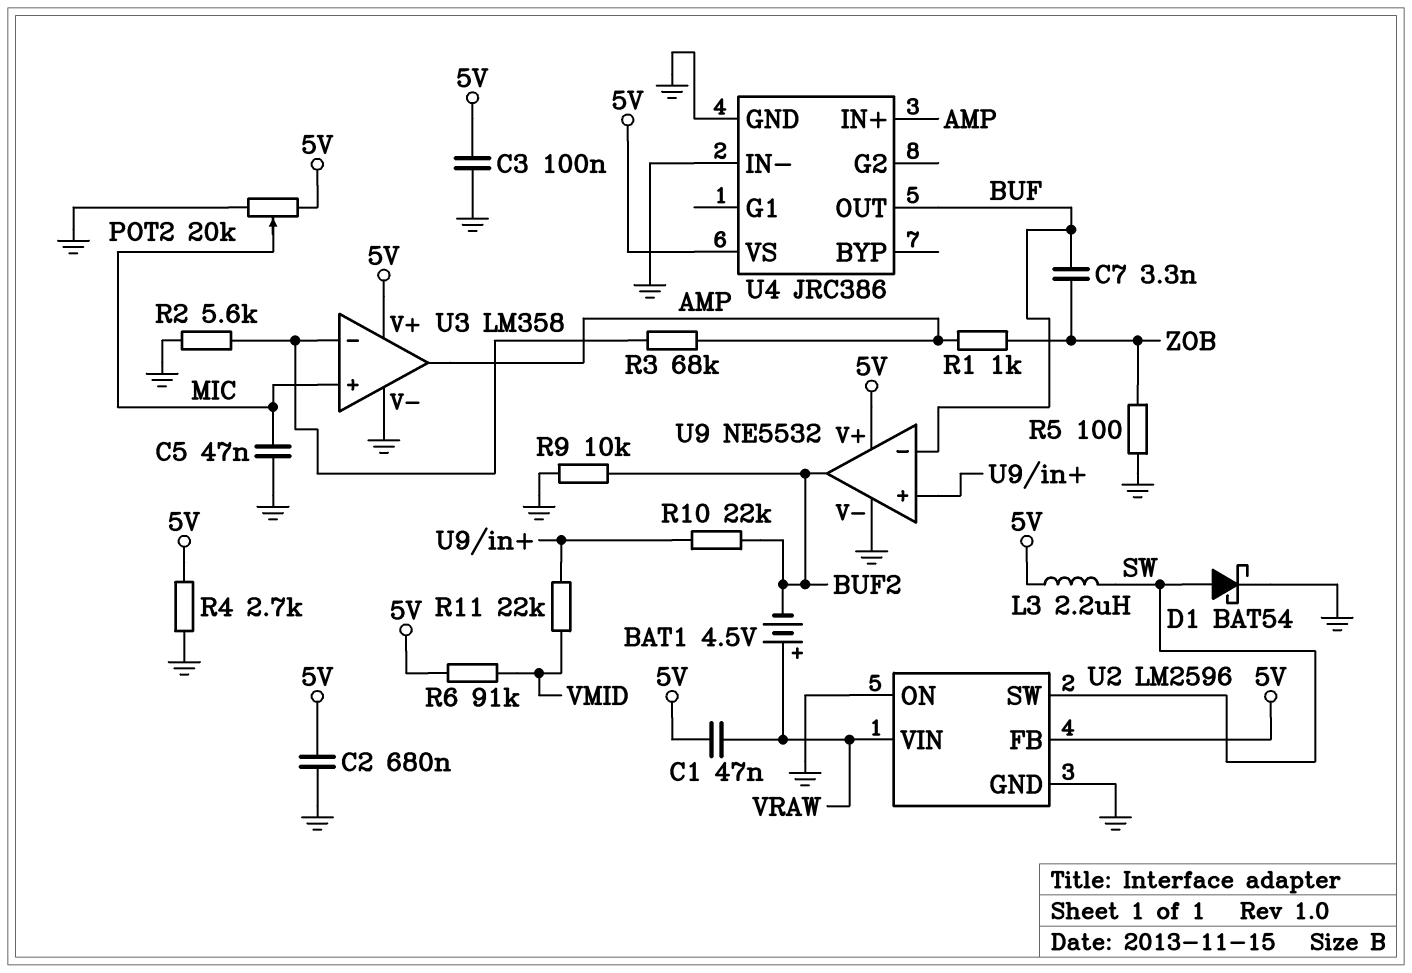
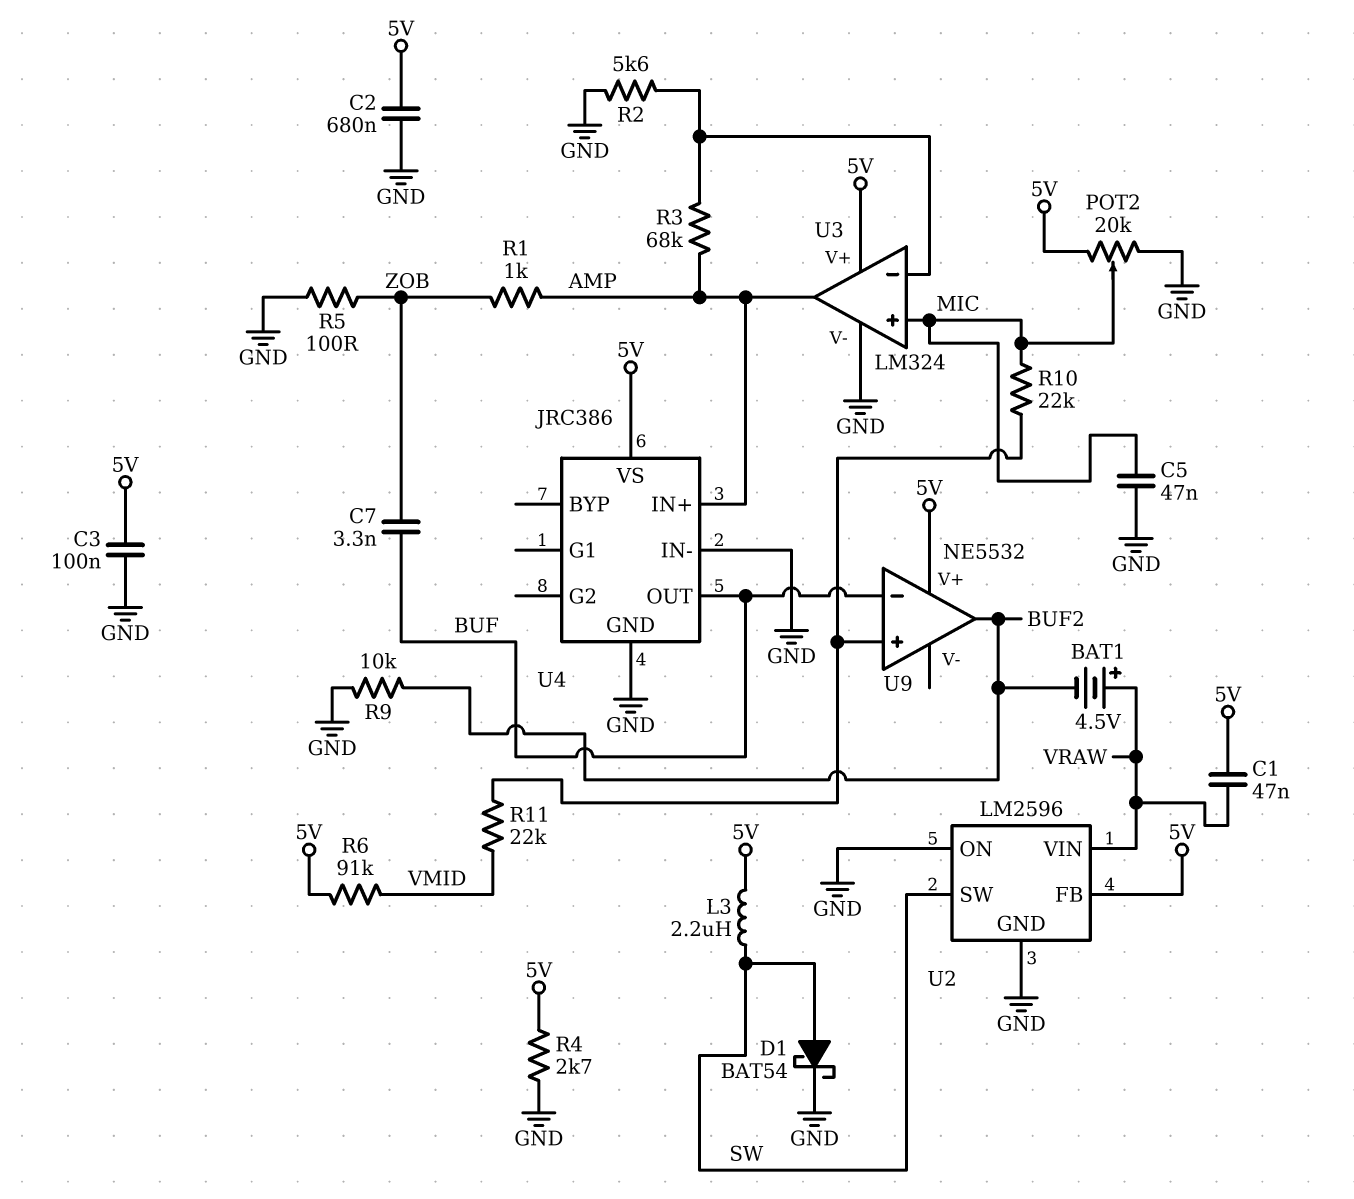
R10: 22k (BUF2, U9/in+) -> 22k (MIC, U9/in+)
U3: LM358 -> LM324
U9 pin V-: GND -> none

